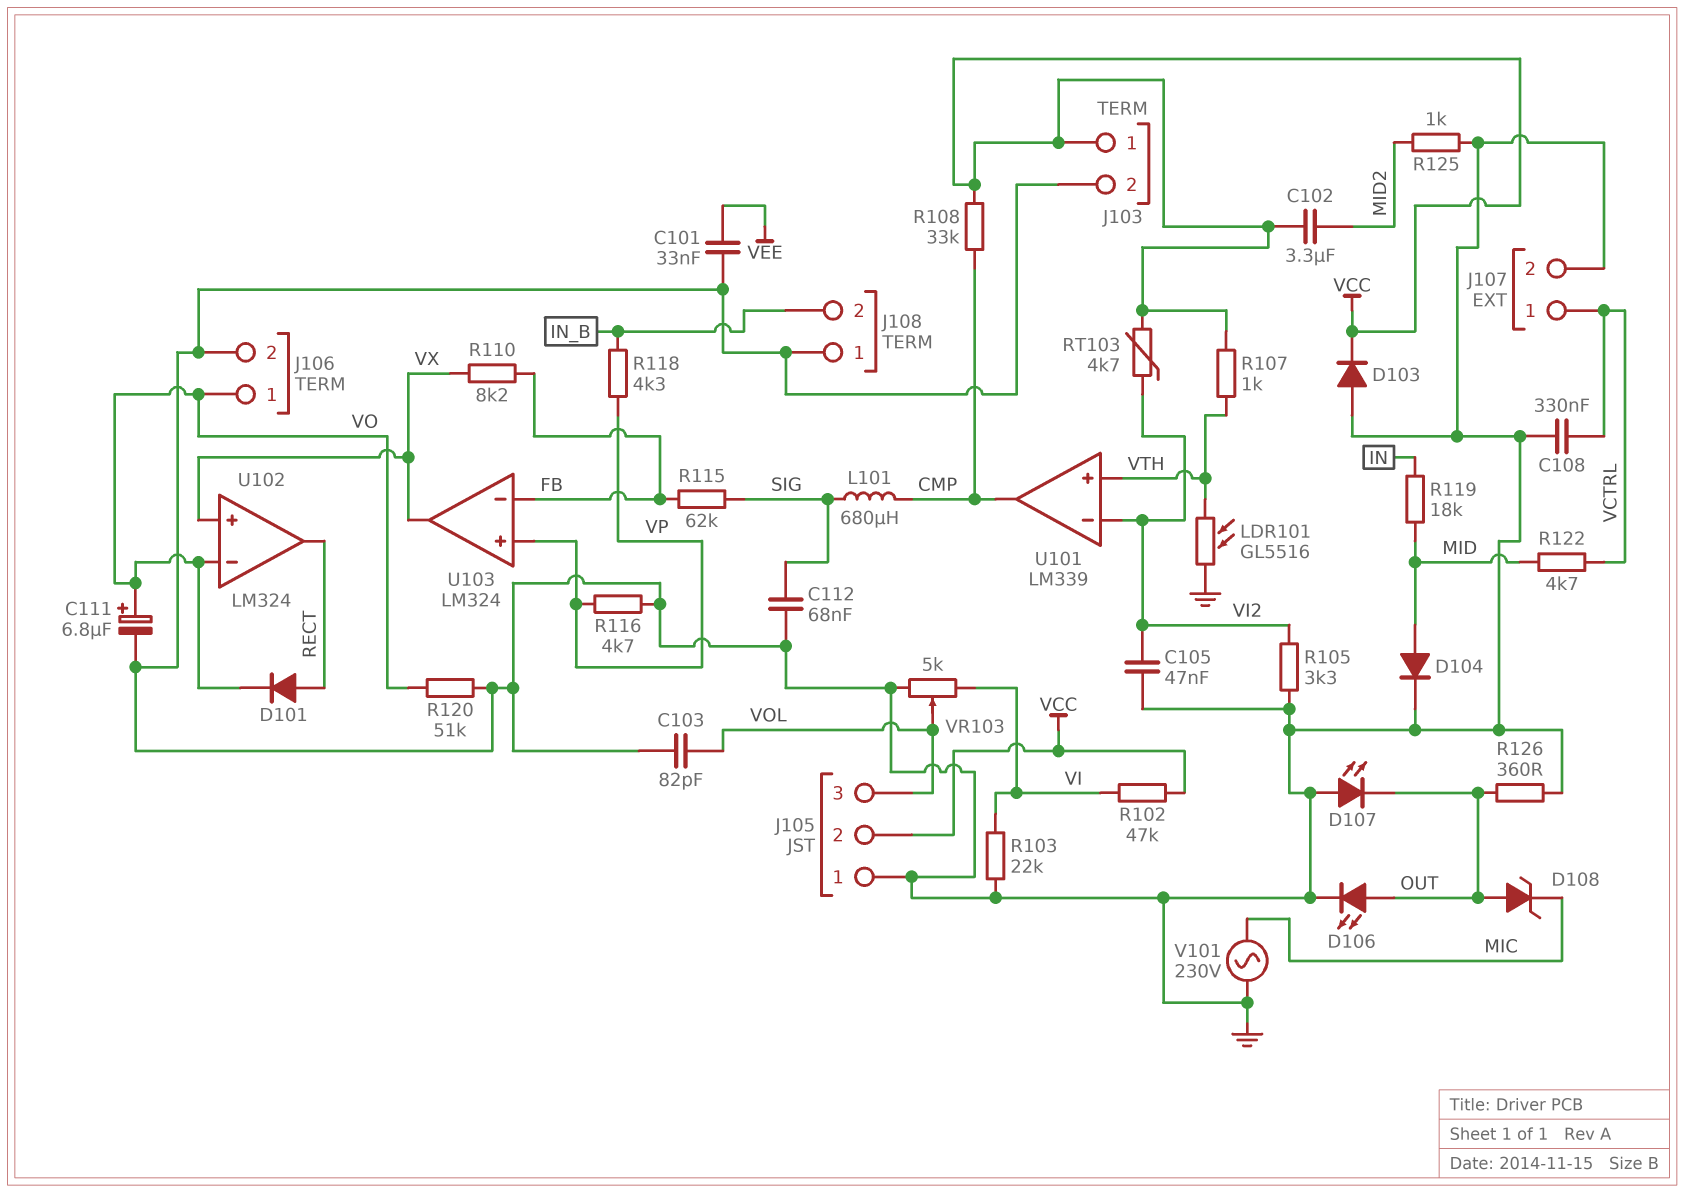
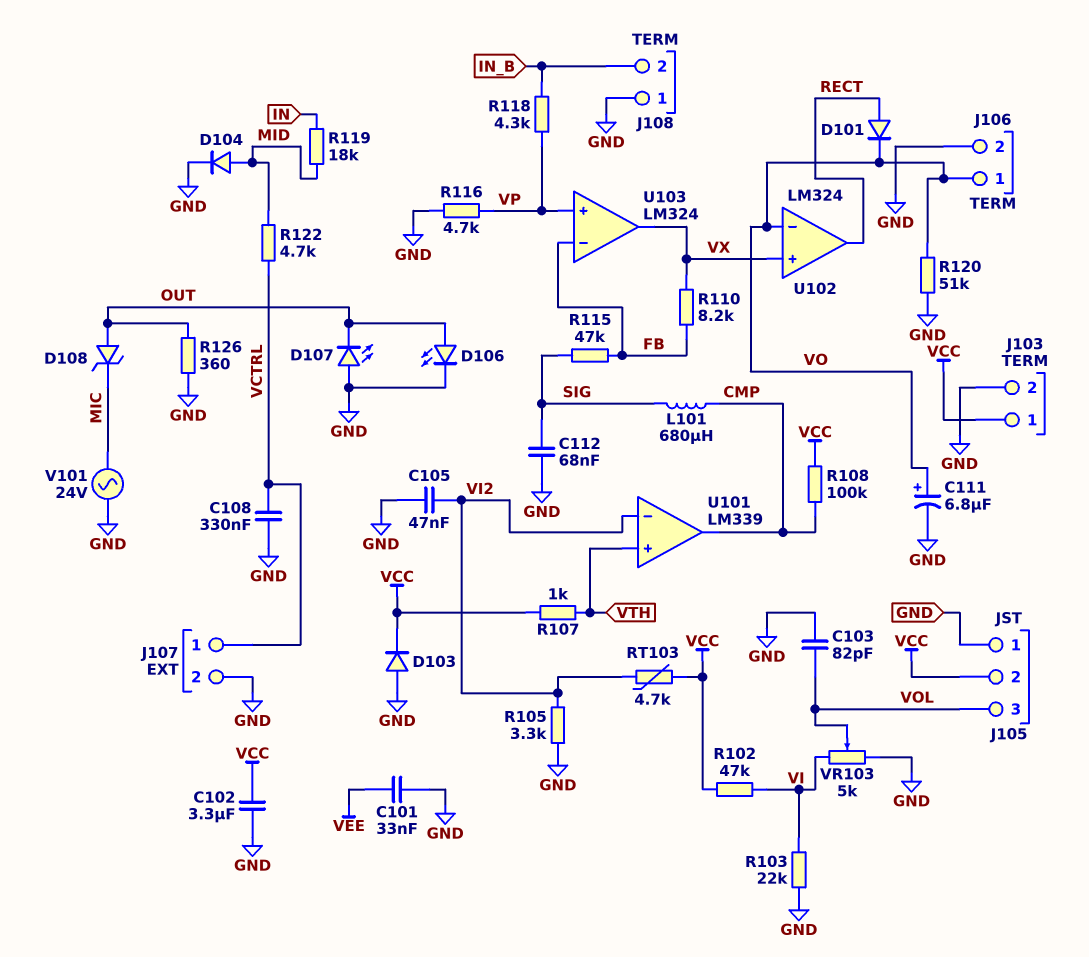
C102: 3.3uF (MID2, VCC) -> 3.3uF (GND, VCC)
LDR101: GL5516 (GND, VTH) -> none
R108: 33k (CMP, VCC) -> 100k (CMP, VCC)
R115: 62k (FB, SIG) -> 47k (FB, SIG)
R125: 1k (GND, MID2) -> none
V101: AC 230V (GND, MIC) -> AC 24V (GND, MIC)

